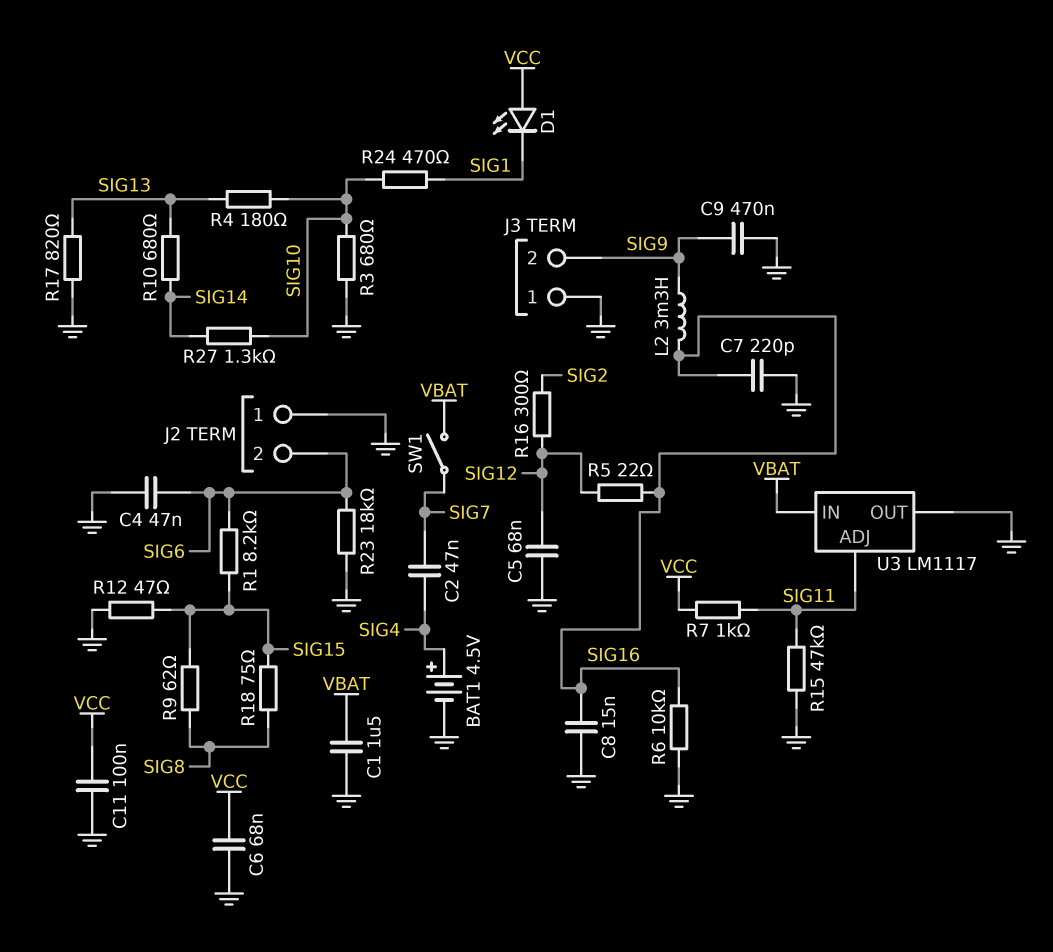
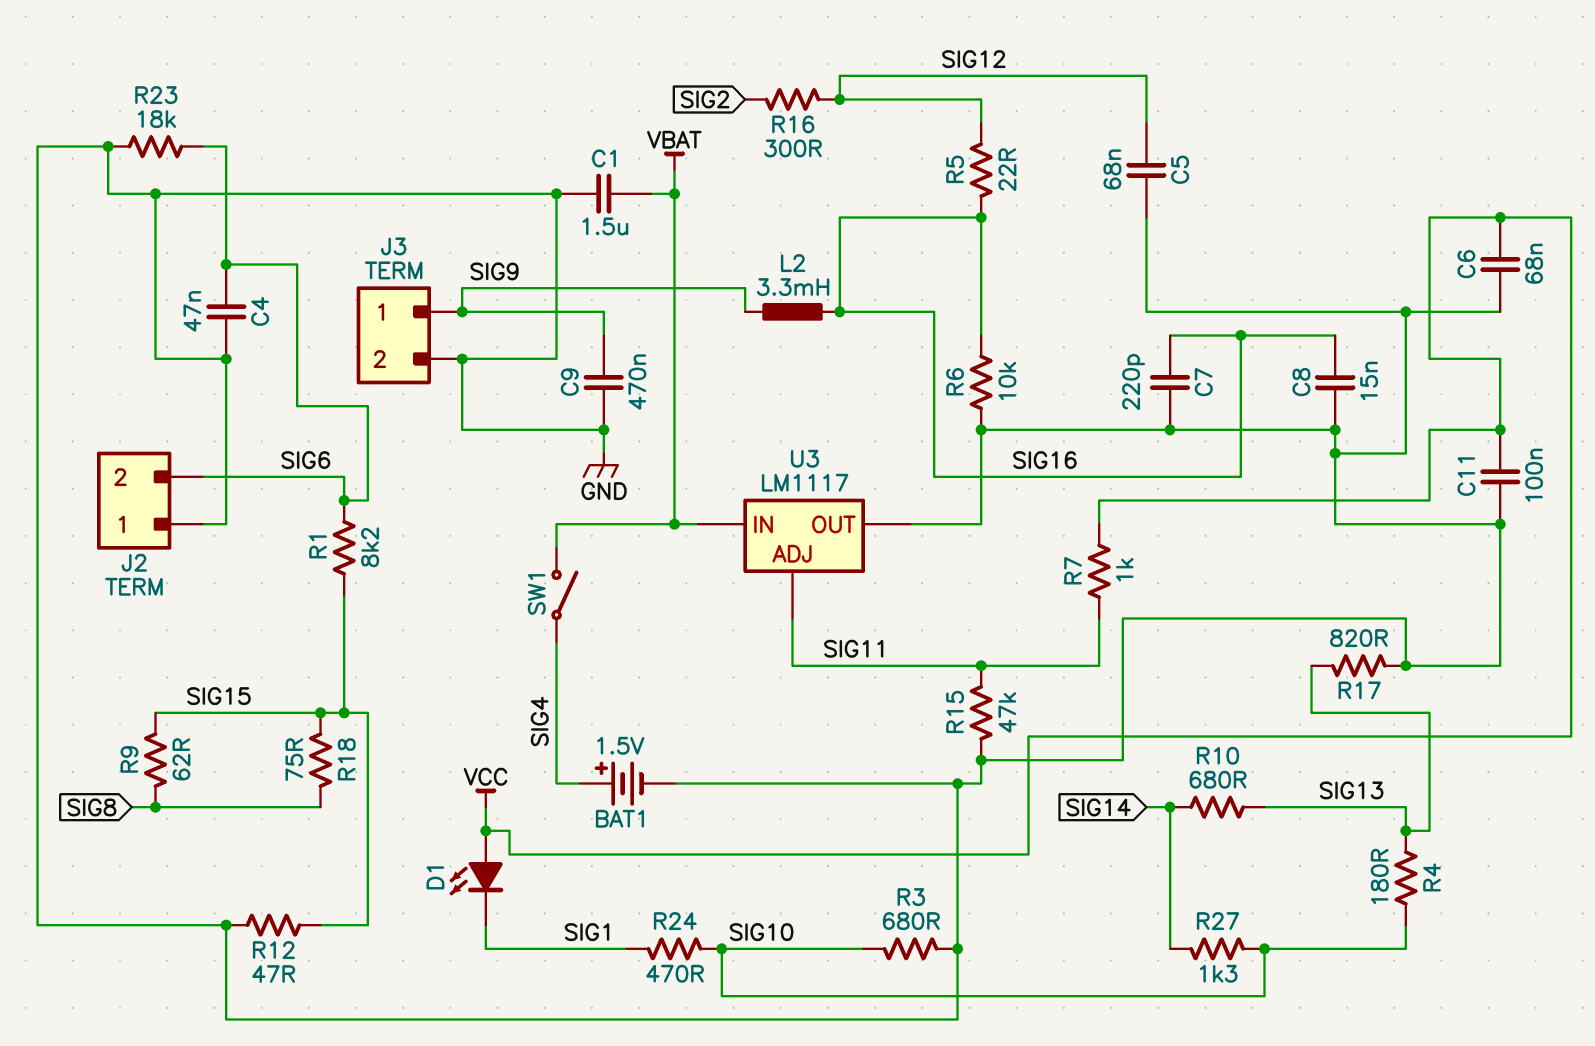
BAT1: 4.5V (plus SIG4, minus GND) -> 1.5V (plus SIG4, minus GND)
C2: 47nF (SIG4, SIG7) -> none
J3 pin 1: GND -> SIG9
J3 pin 2: SIG9 -> GND
SW1: switch (SIG7, VBAT) -> switch (SIG4, VBAT)

